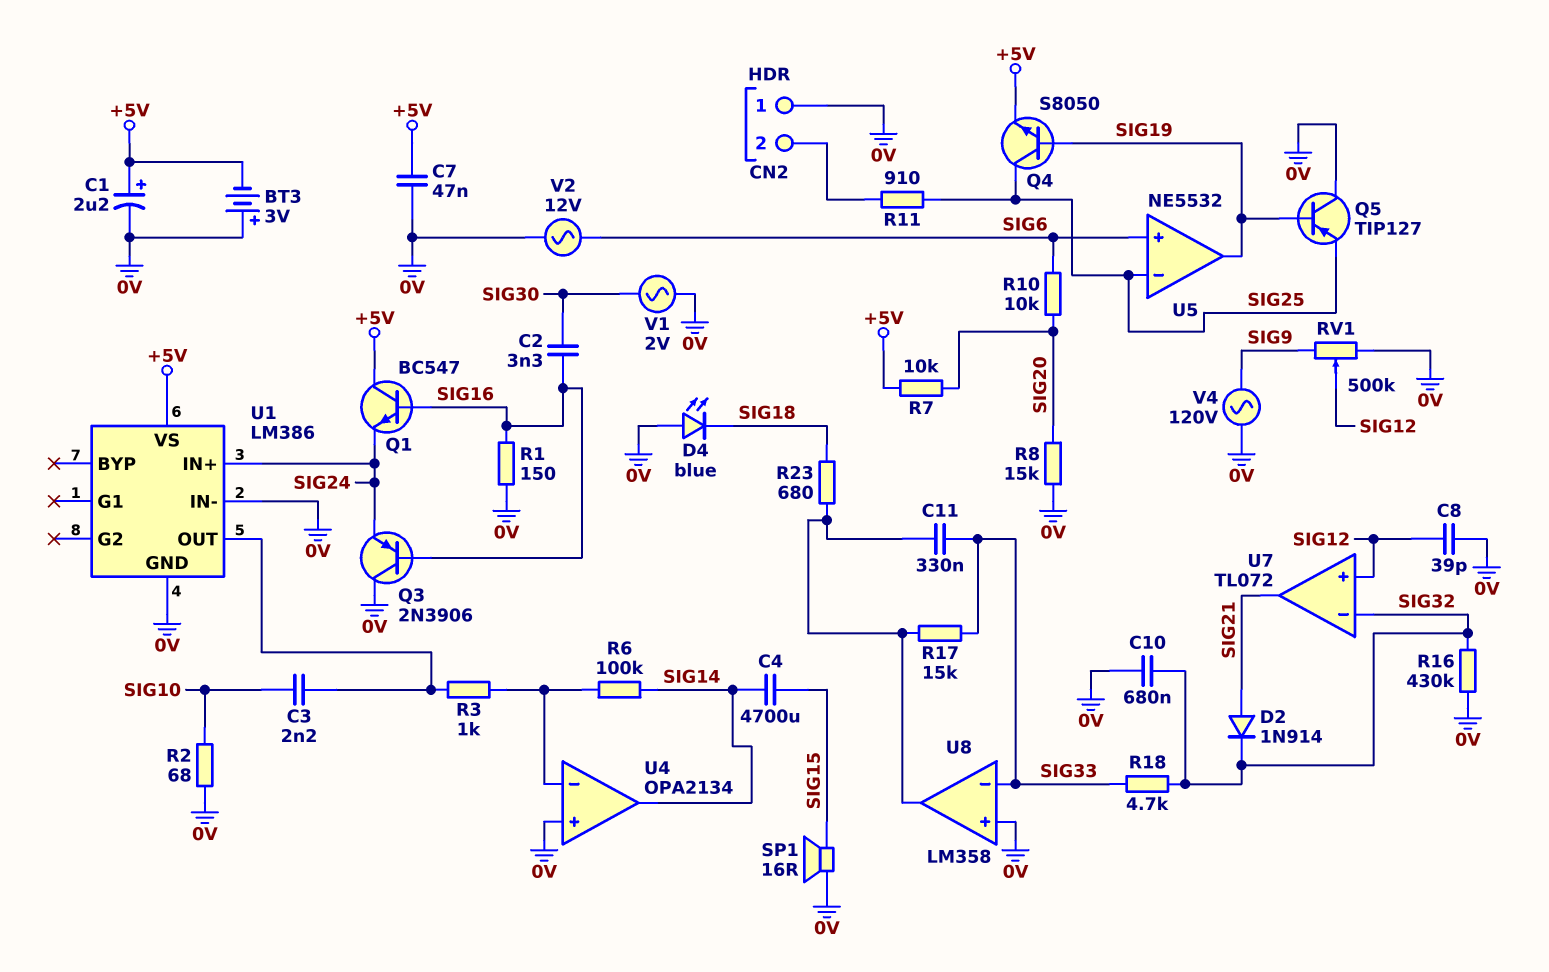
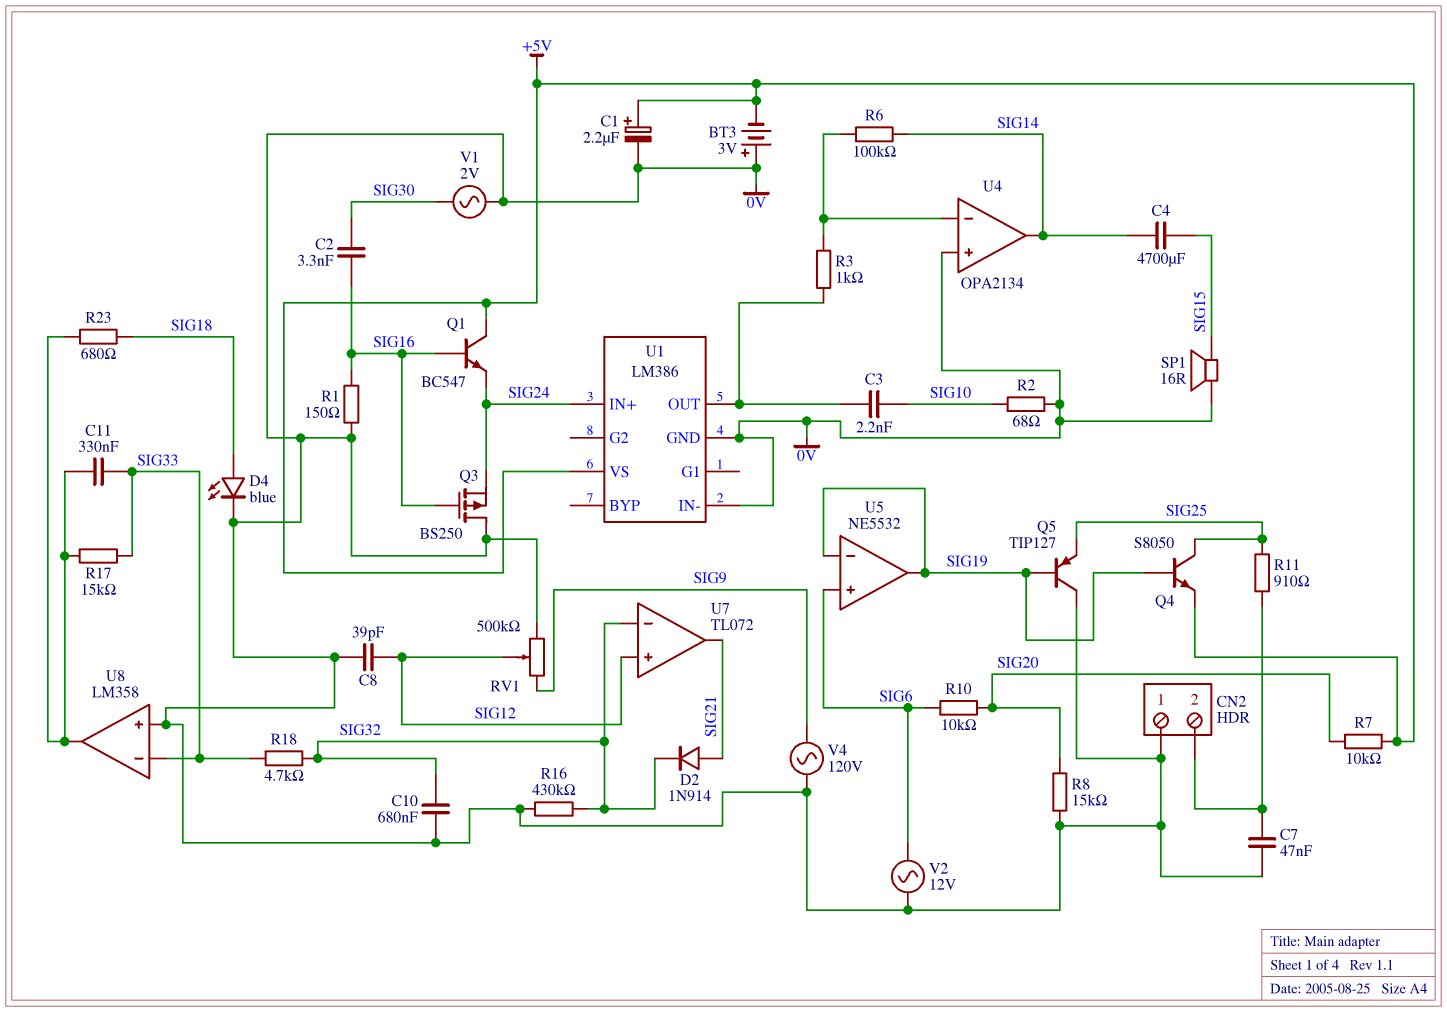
C7: 47nF (+5V, 0V) -> 47nF (0V, CN2/2)
D4: LED blue (A 0V, K SIG18) -> LED blue (A SIG18, K 0V)
Q3: PNP 2N3906 (B SIG16, C 0V, E SIG24) -> PMOS BS250 (G SIG16, D 0V, S SIG24)
U5 pin in-: SIG25 -> SIG19

